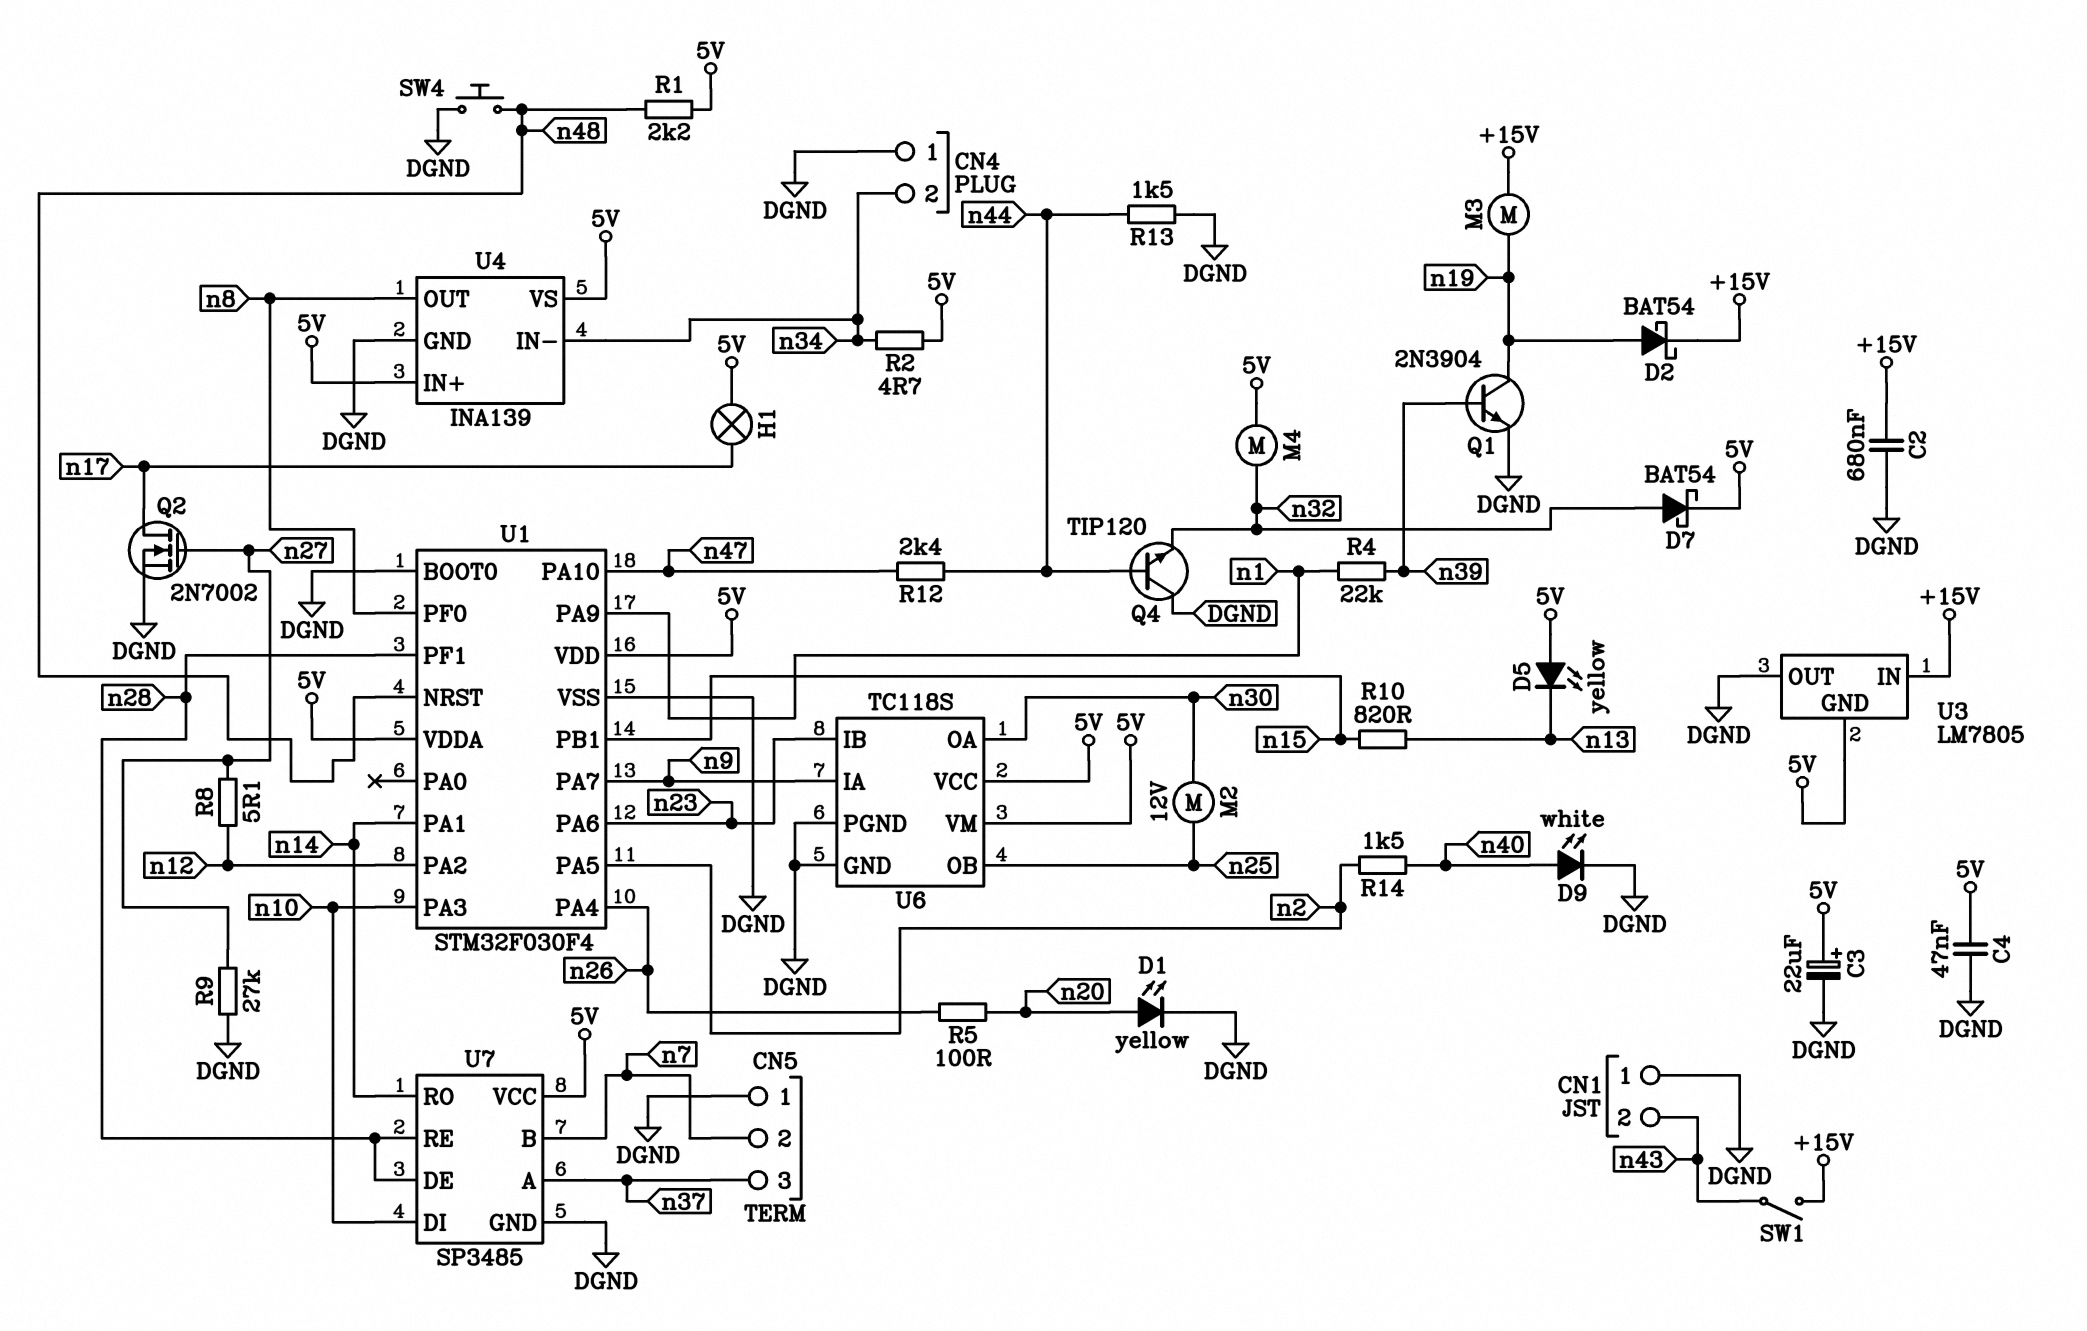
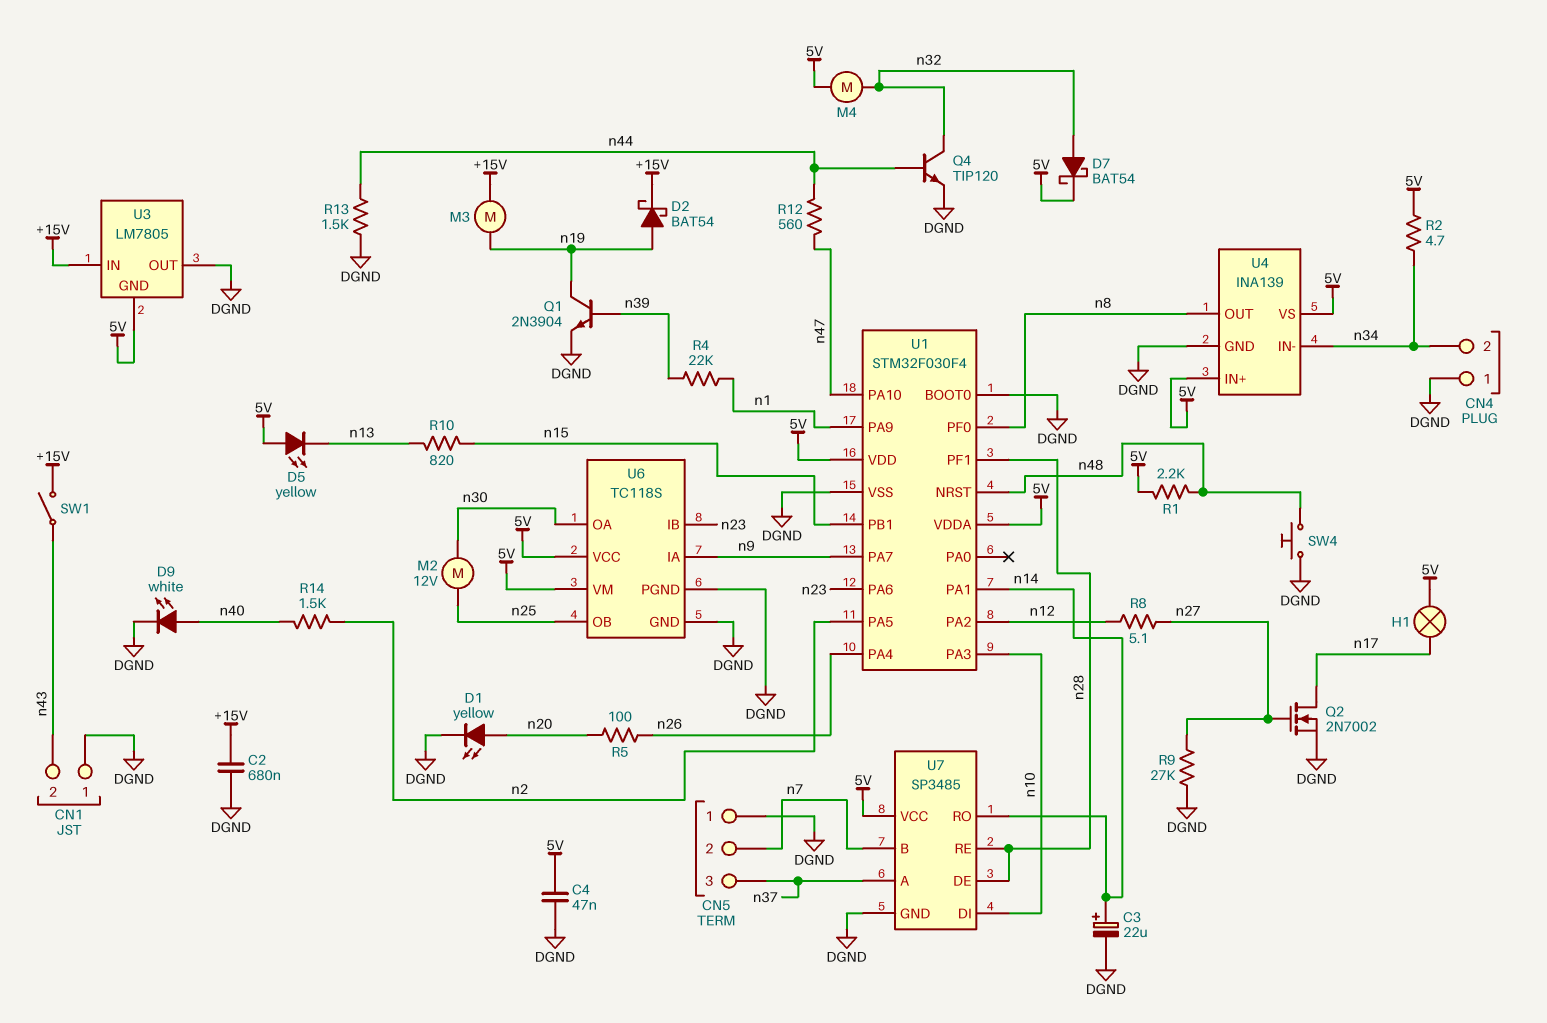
C3: 22uF (plus 5V, minus DGND) -> 22uF (plus n14, minus DGND)
Q4: NPN TIP120 (B n44, C DGND, E n32) -> NPN TIP120 (B n44, C n32, E DGND)
R12: 2.4k (n44, n47) -> 560 (n44, n47)

